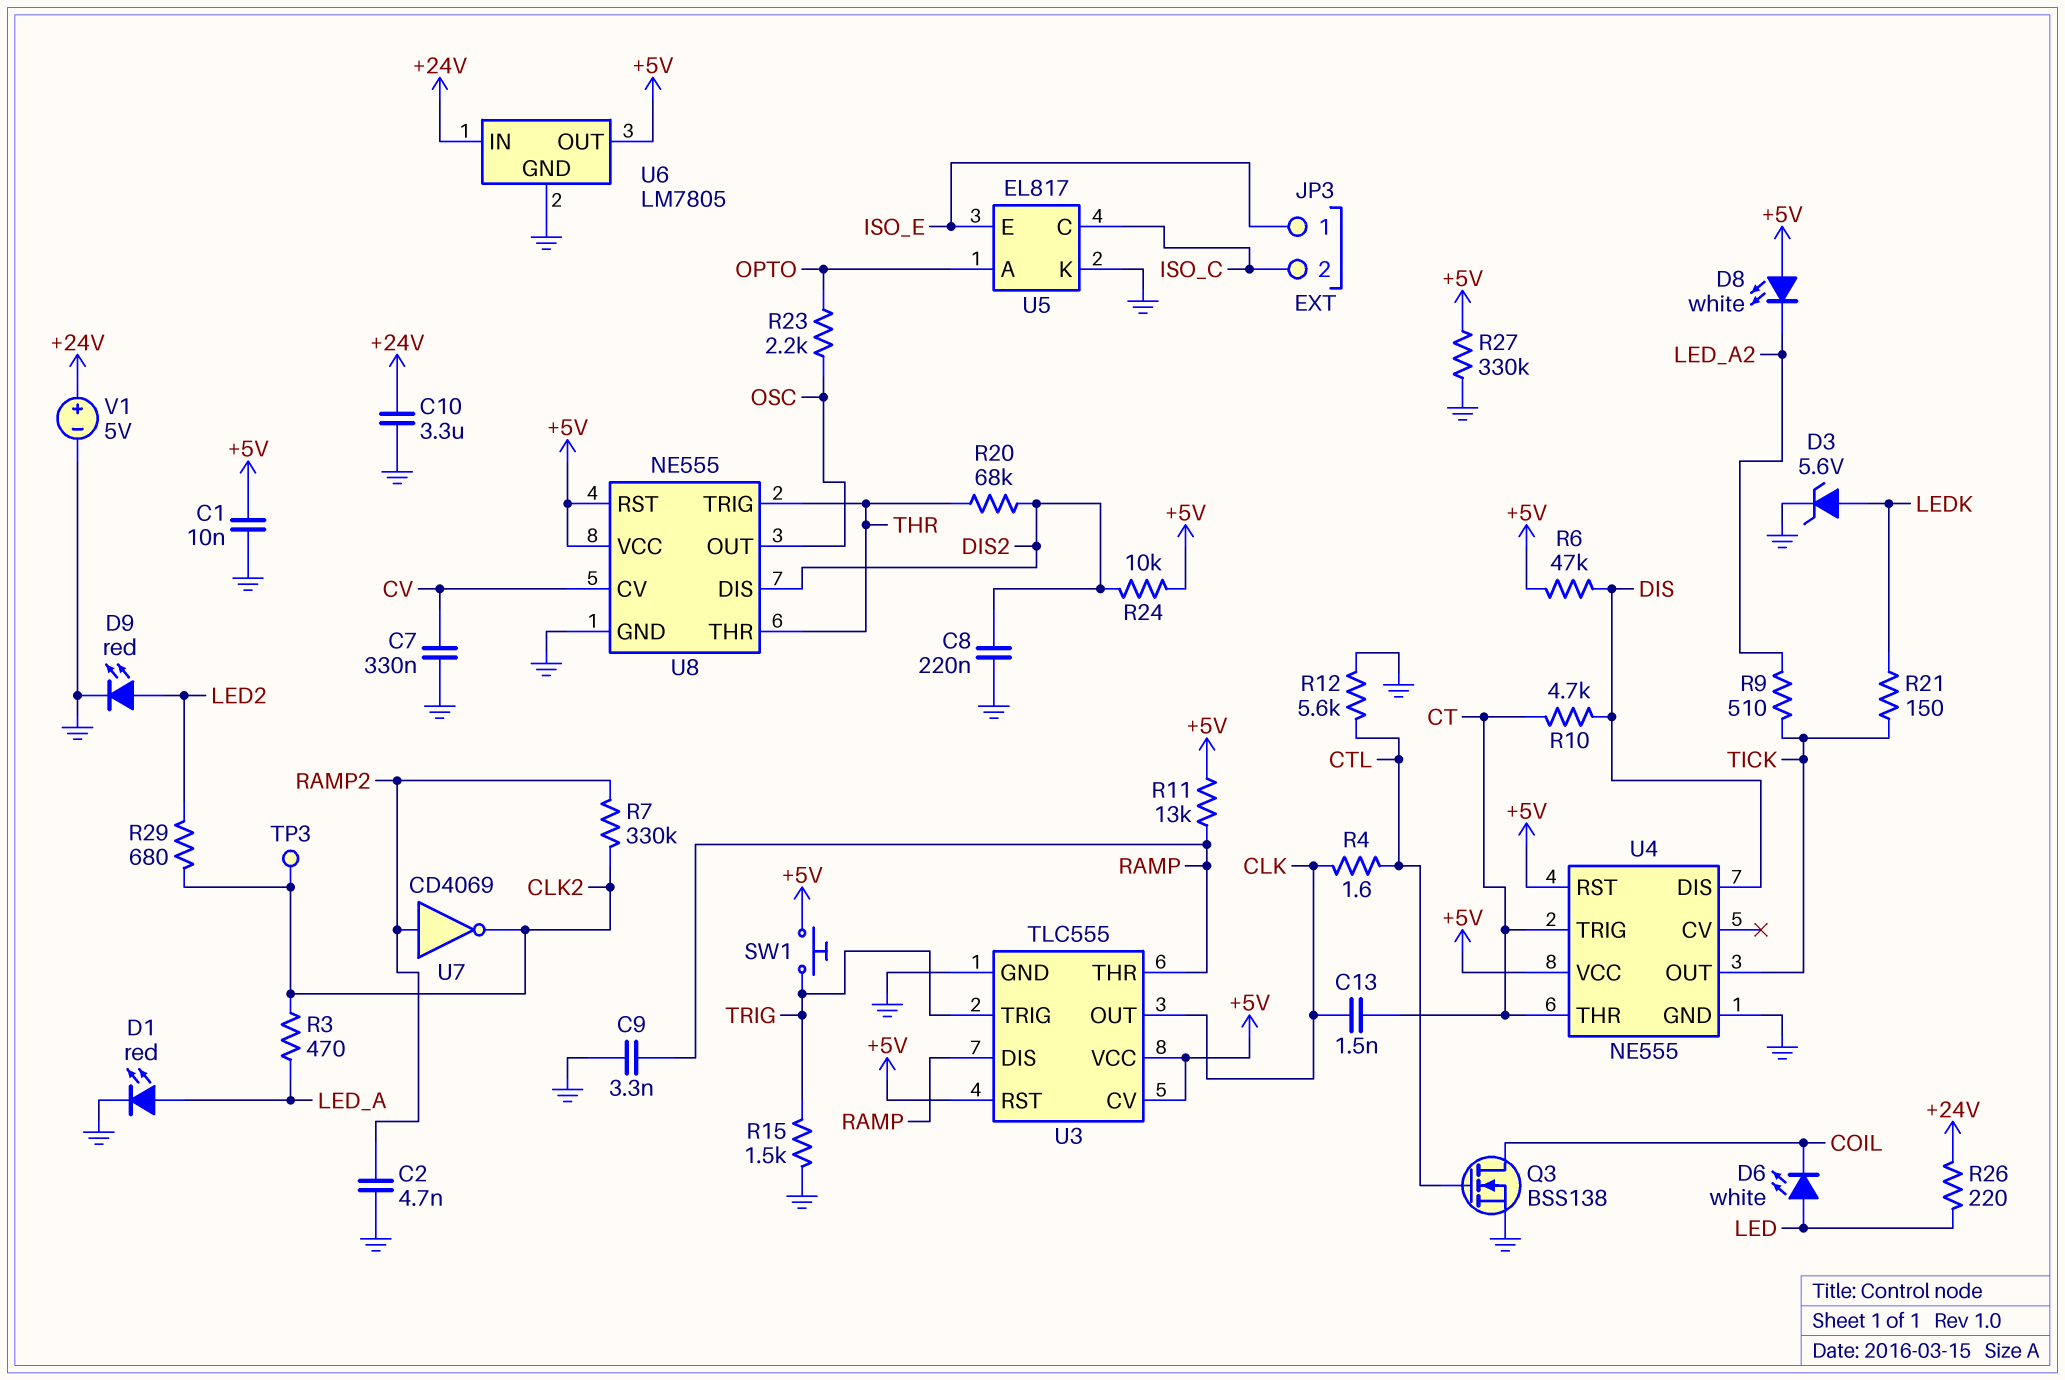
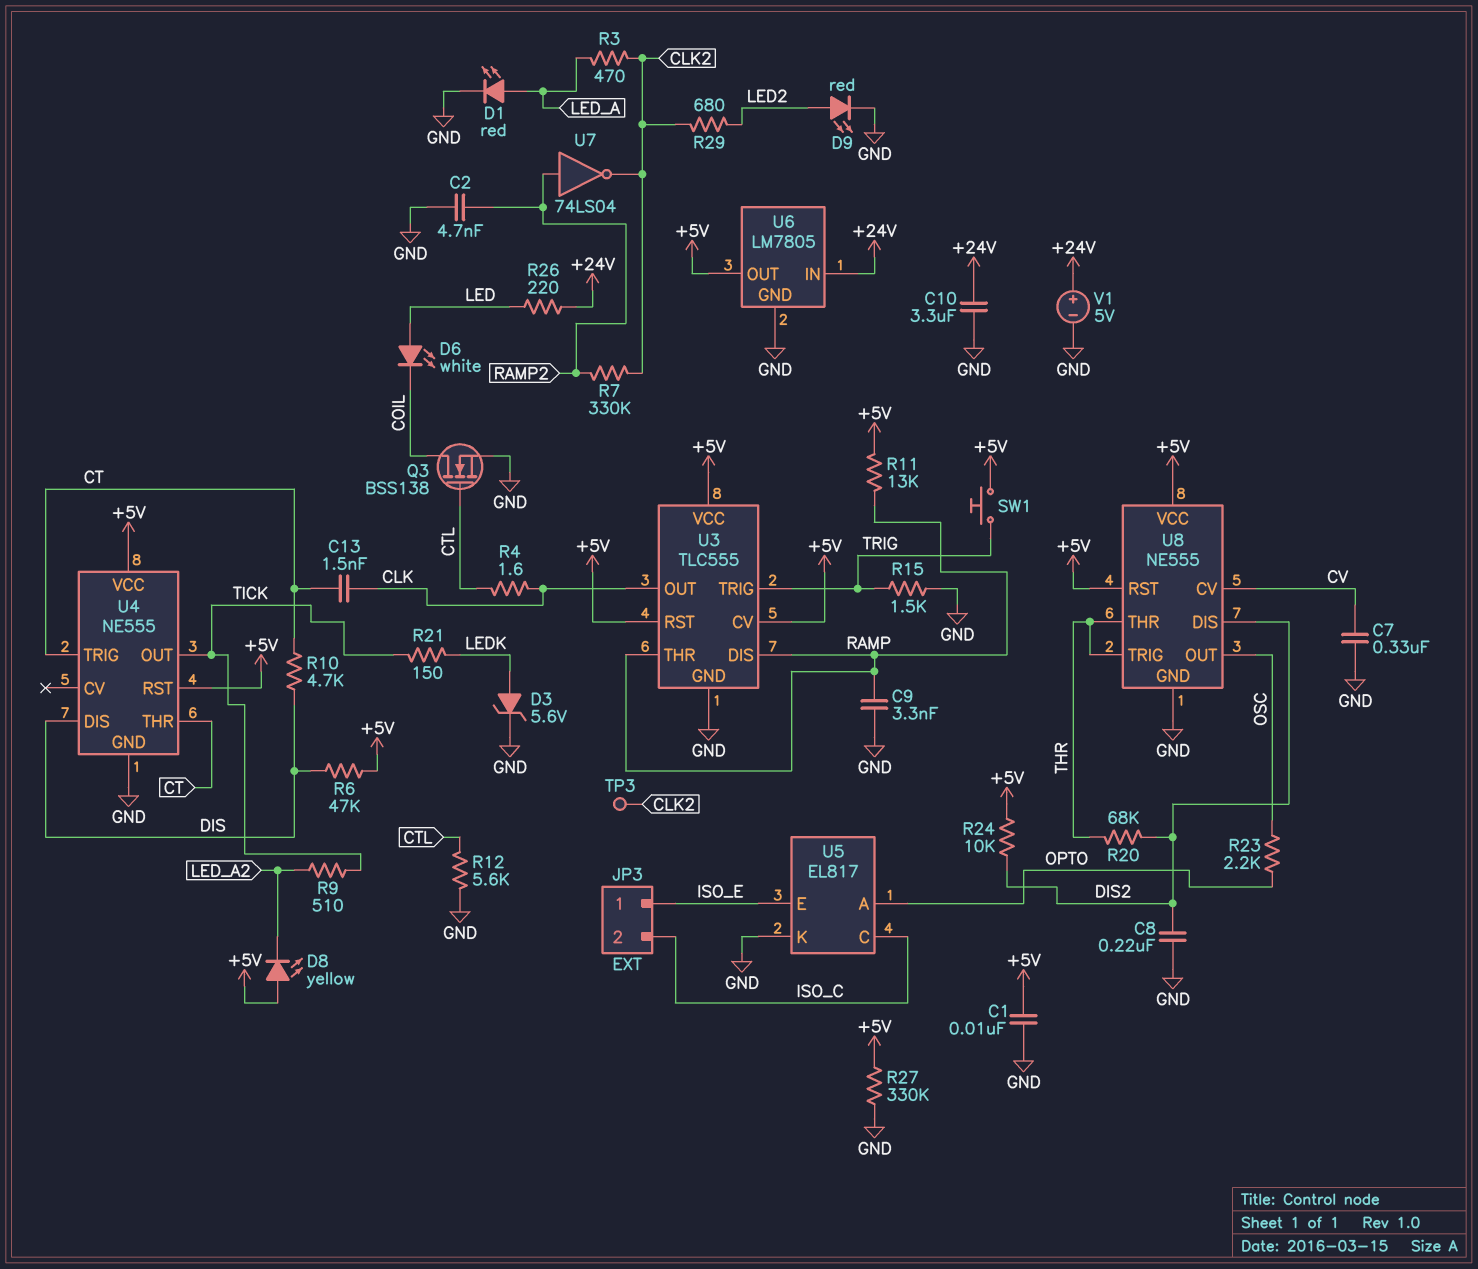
D8: LED white (A +5V, K LED_A2) -> LED yellow (A +5V, K LED_A2)
U7: NOT CD4069 (in RAMP2, out CLK2) -> NOT 74LS04 (in RAMP2, out CLK2)

